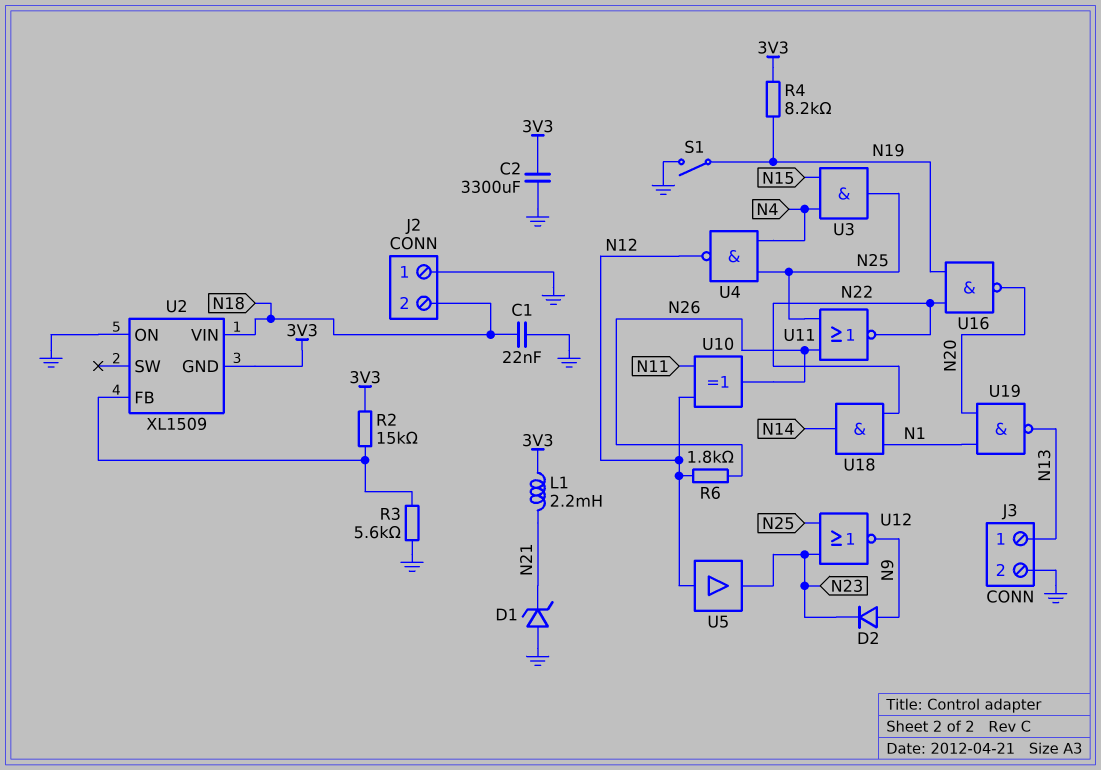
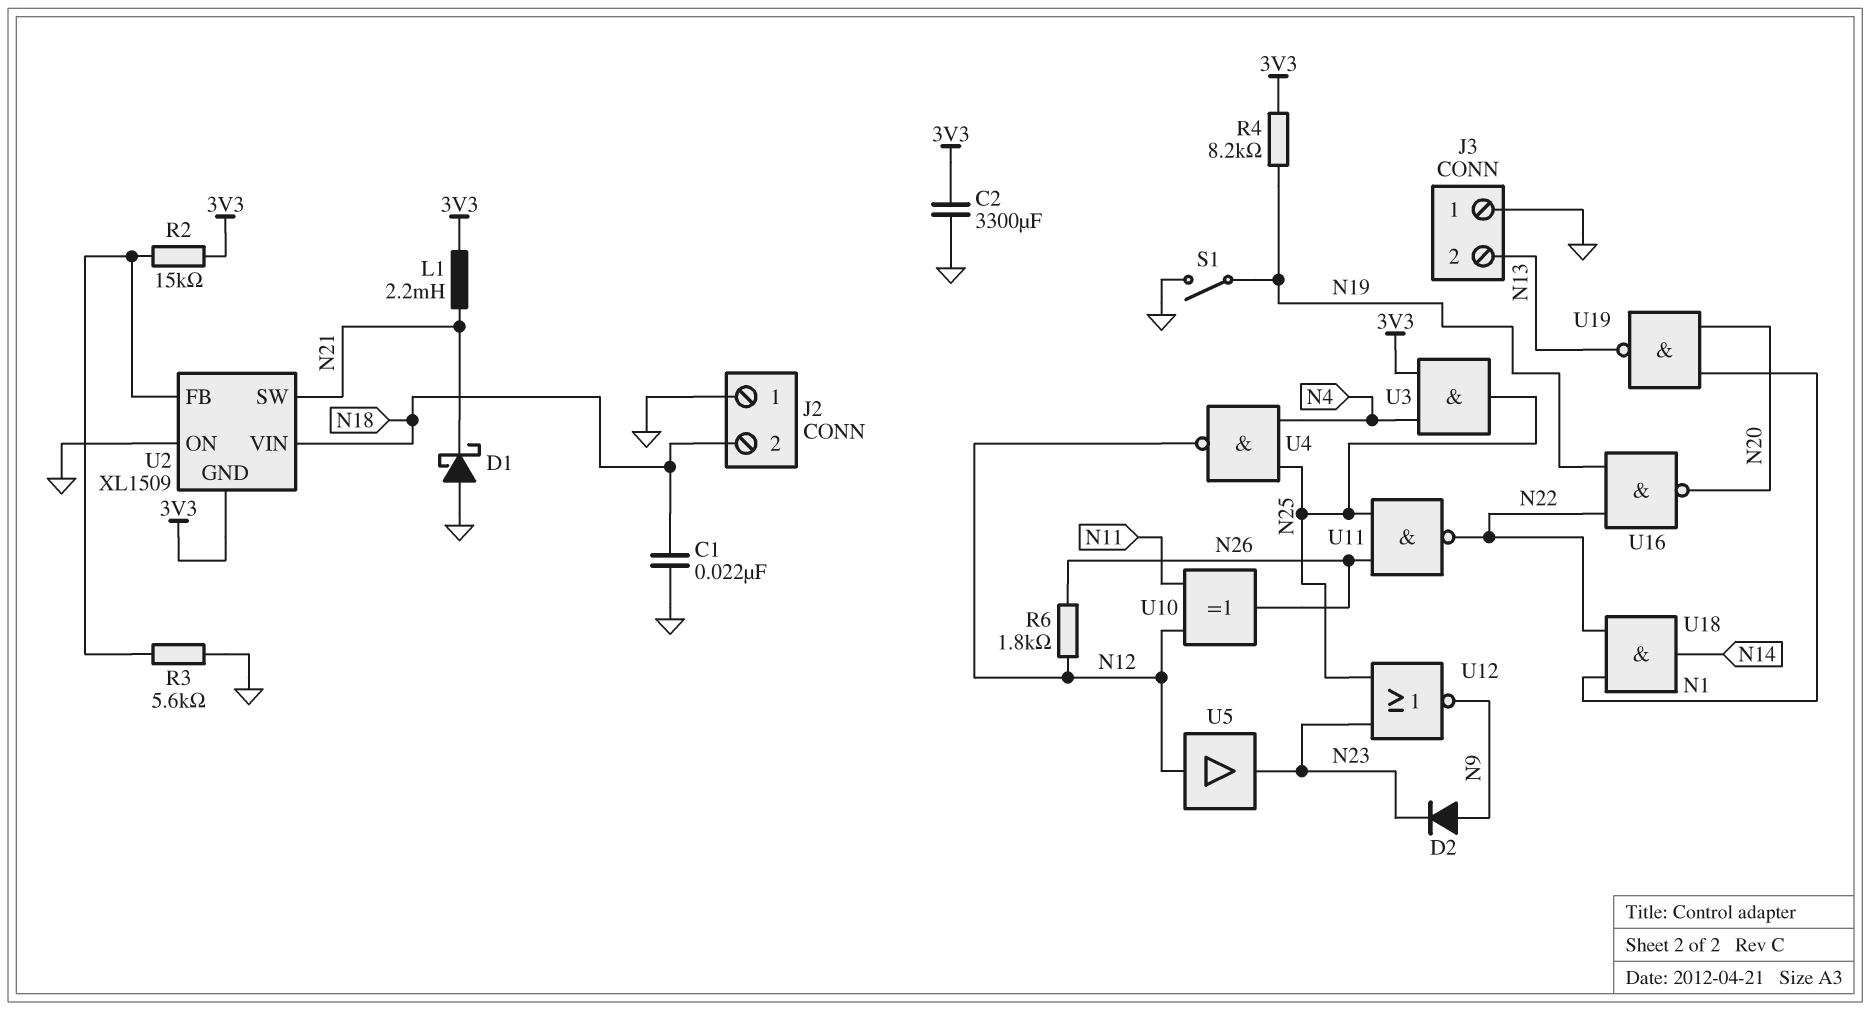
D1: zener (A GND, K N21) -> schottky (A GND, K N21)
J3 pin 1: N13 -> GND
J3 pin 2: GND -> N13
U2 pin SW: none -> N21
U3: AND (in N4, in N15, out N25) -> AND (in 3V3, in N4, out N25)
U11: NOR (in N25, in N26, out N22) -> NAND (in N25, in N26, out N22)

